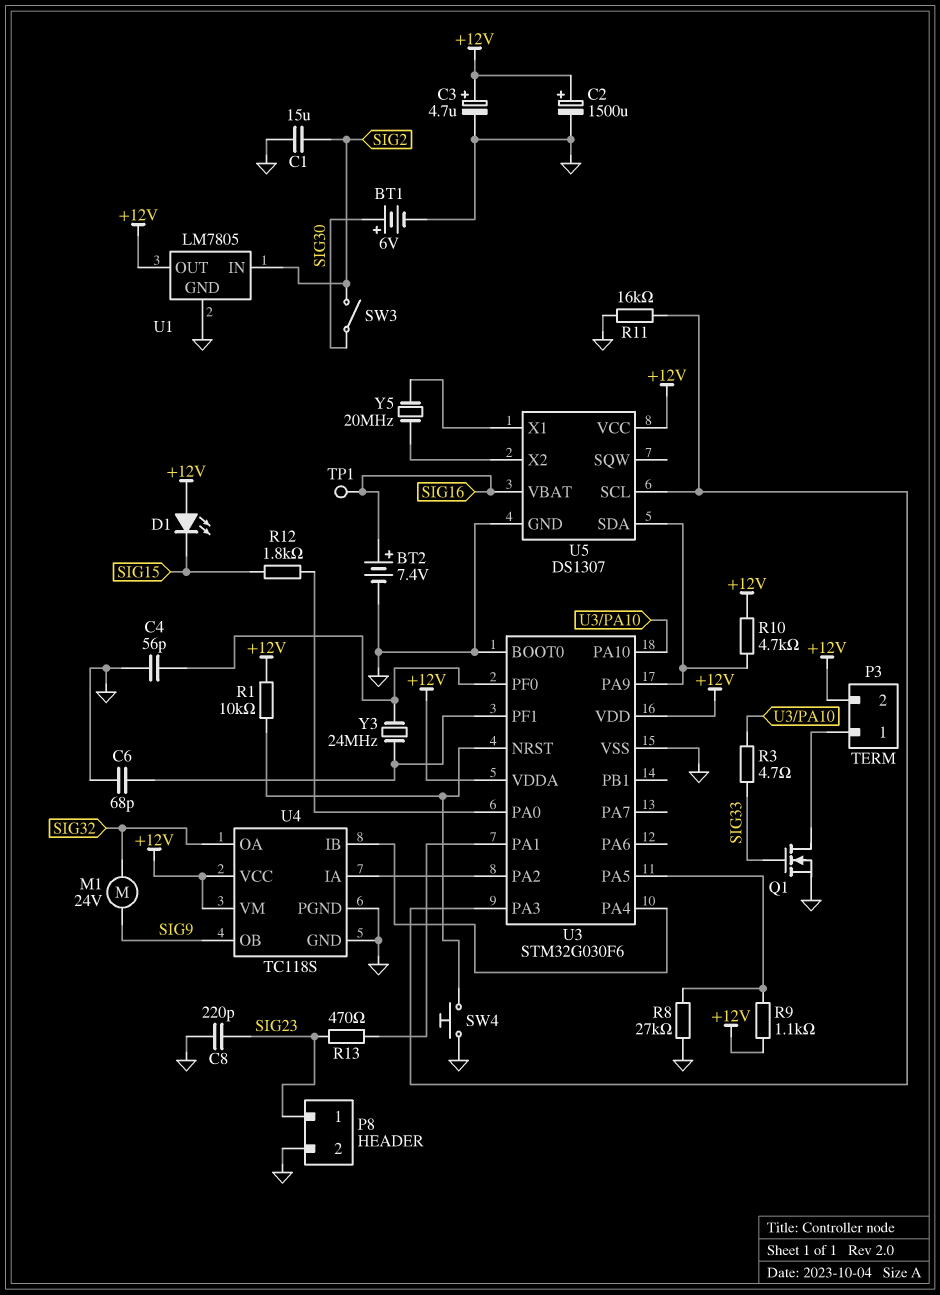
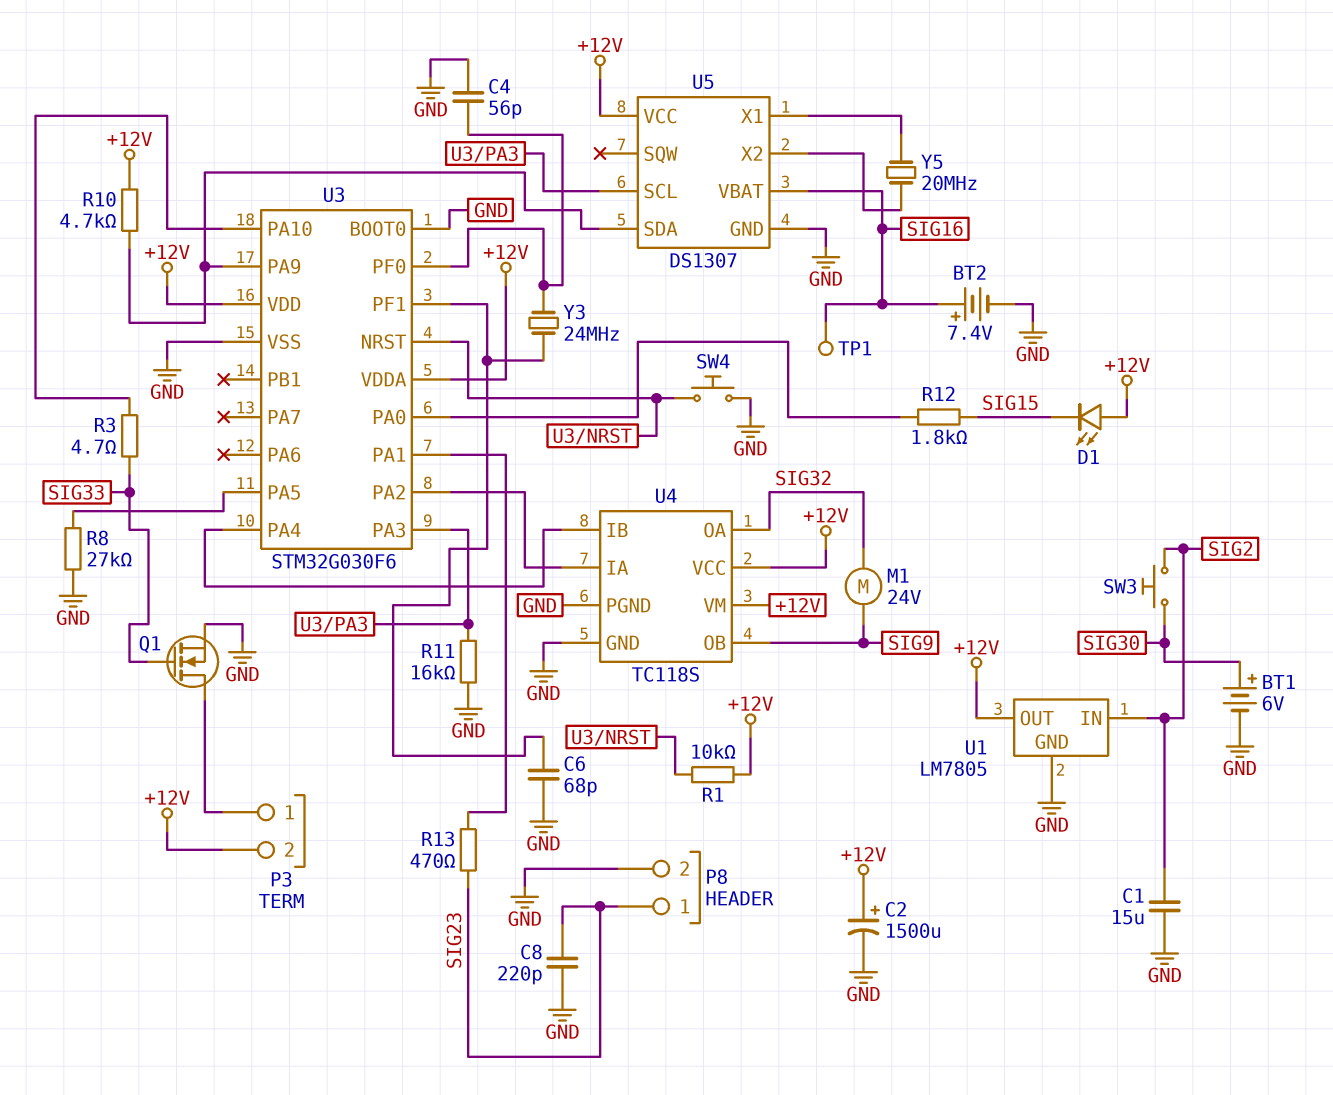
C3: 4.7uF (plus +12V, minus GND) -> none
R9: 1.1k (+12V, U3/PA5) -> none
SW3: switch (SIG2, SIG30) -> button (SIG2, SIG30)

